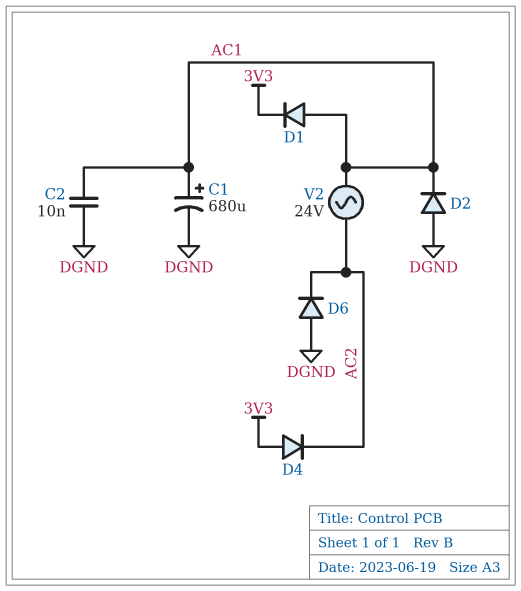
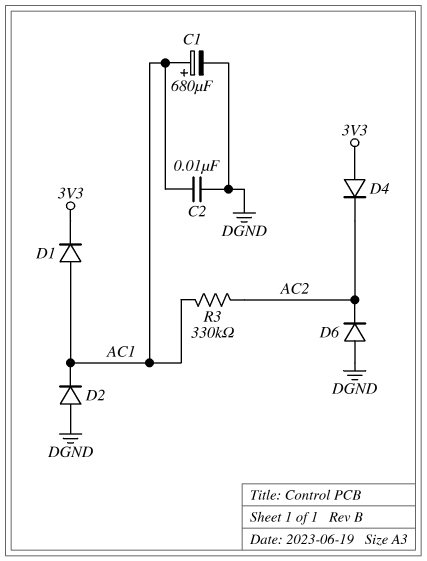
R3: none -> 330k (AC1, AC2)
V2: AC 24V (AC1, AC2) -> none

